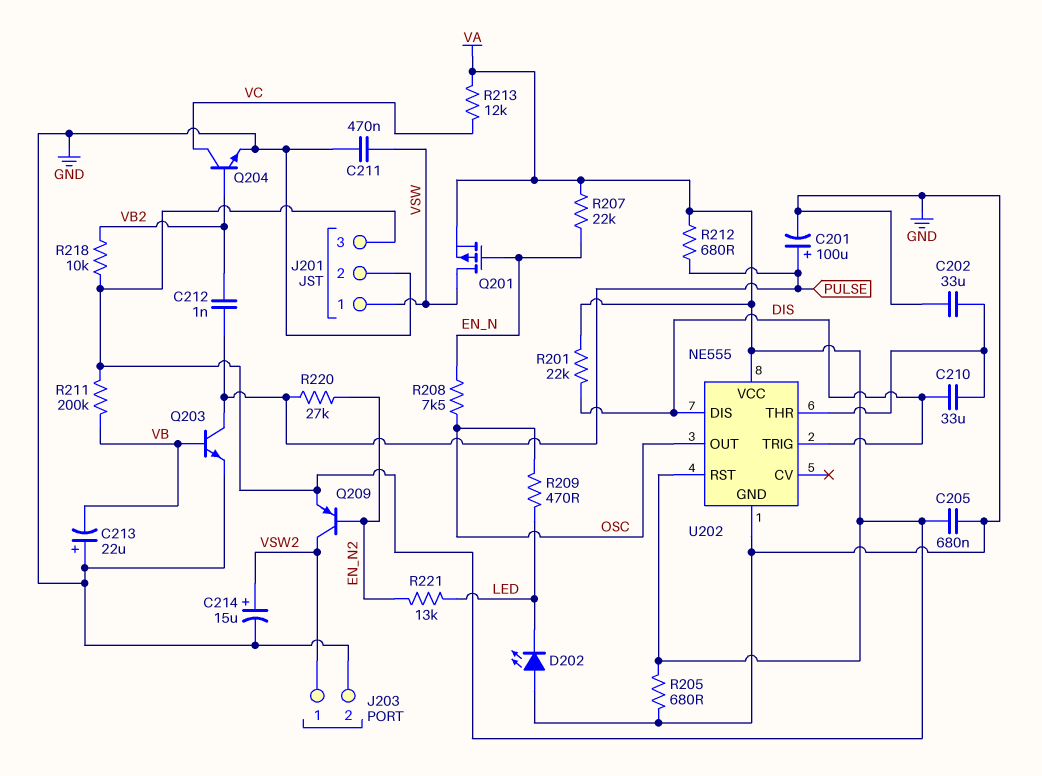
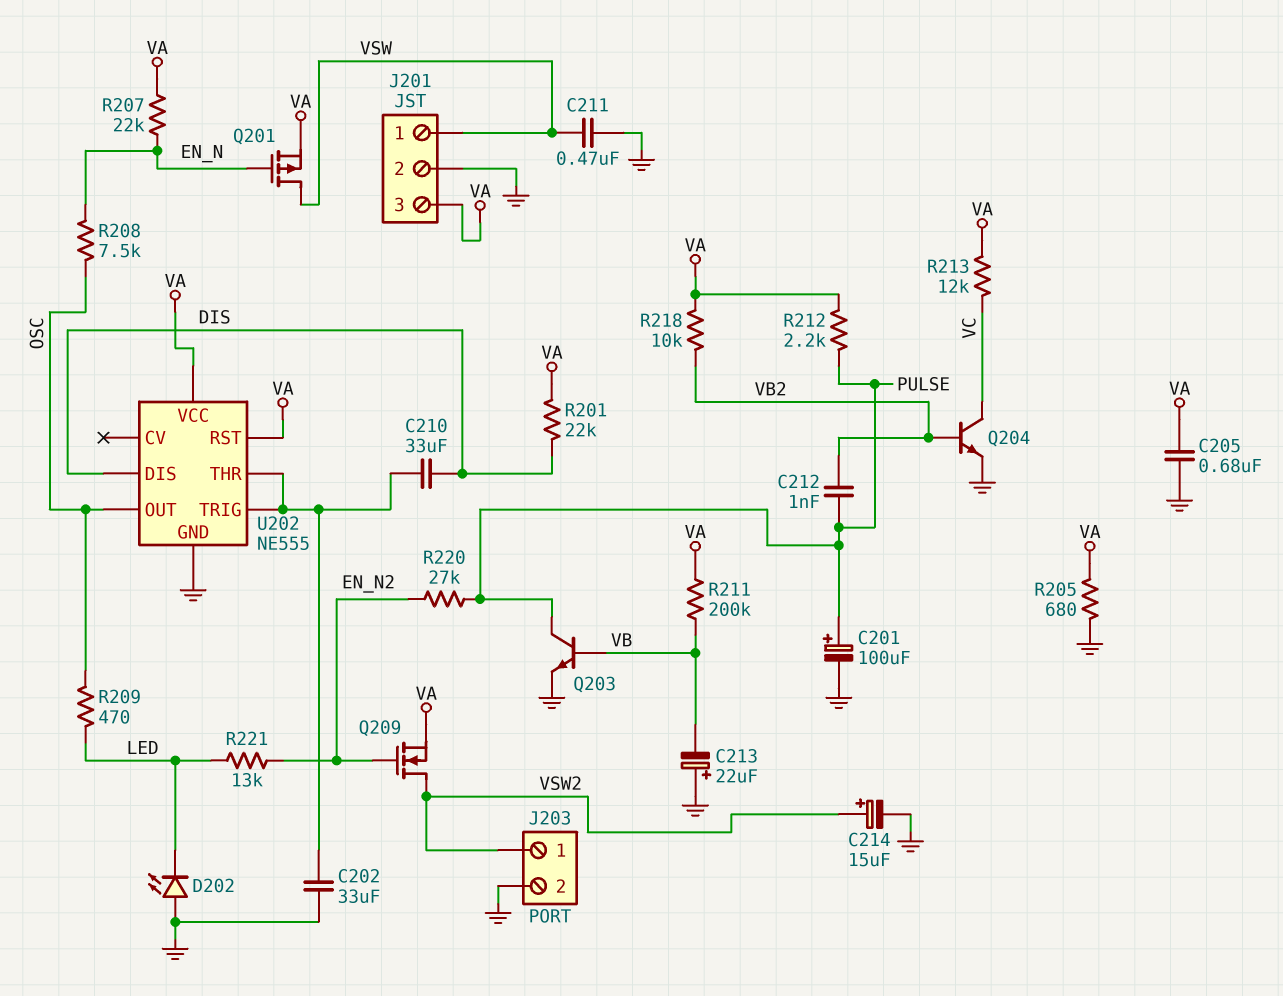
Q209: PNP (B EN_N2, C VSW2, E VA) -> NMOS (G EN_N2, D VSW2, S VA)
R212: 680 (PULSE, VA) -> 2.2k (PULSE, VA)
U202 pin TRIG: DIS -> U202/THR

